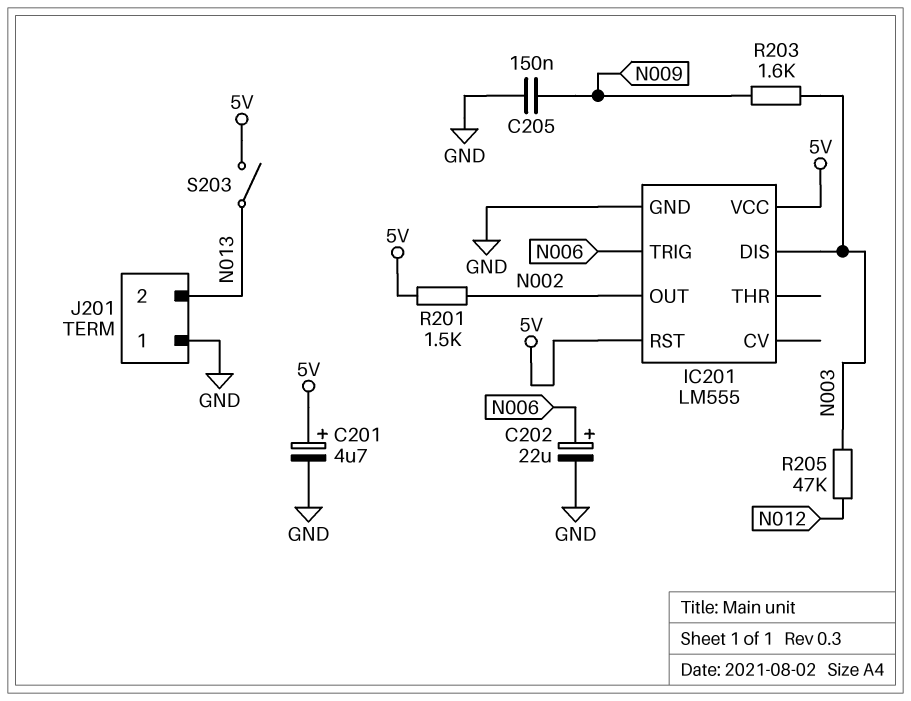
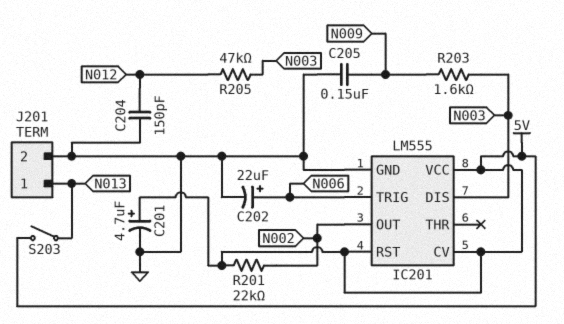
C204: none -> 150pF (GND, N012)
IC201 pin CV: none -> 5V
J201 pin 1: GND -> N013
J201 pin 2: N013 -> GND
R201: 1.5k (5V, N002) -> 22k (5V, N002)

